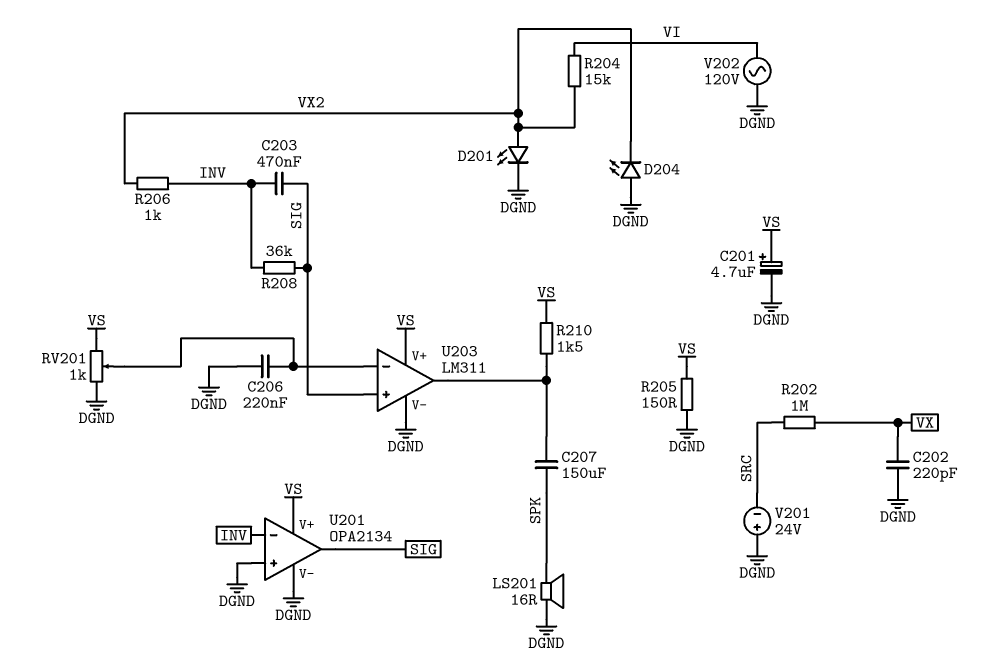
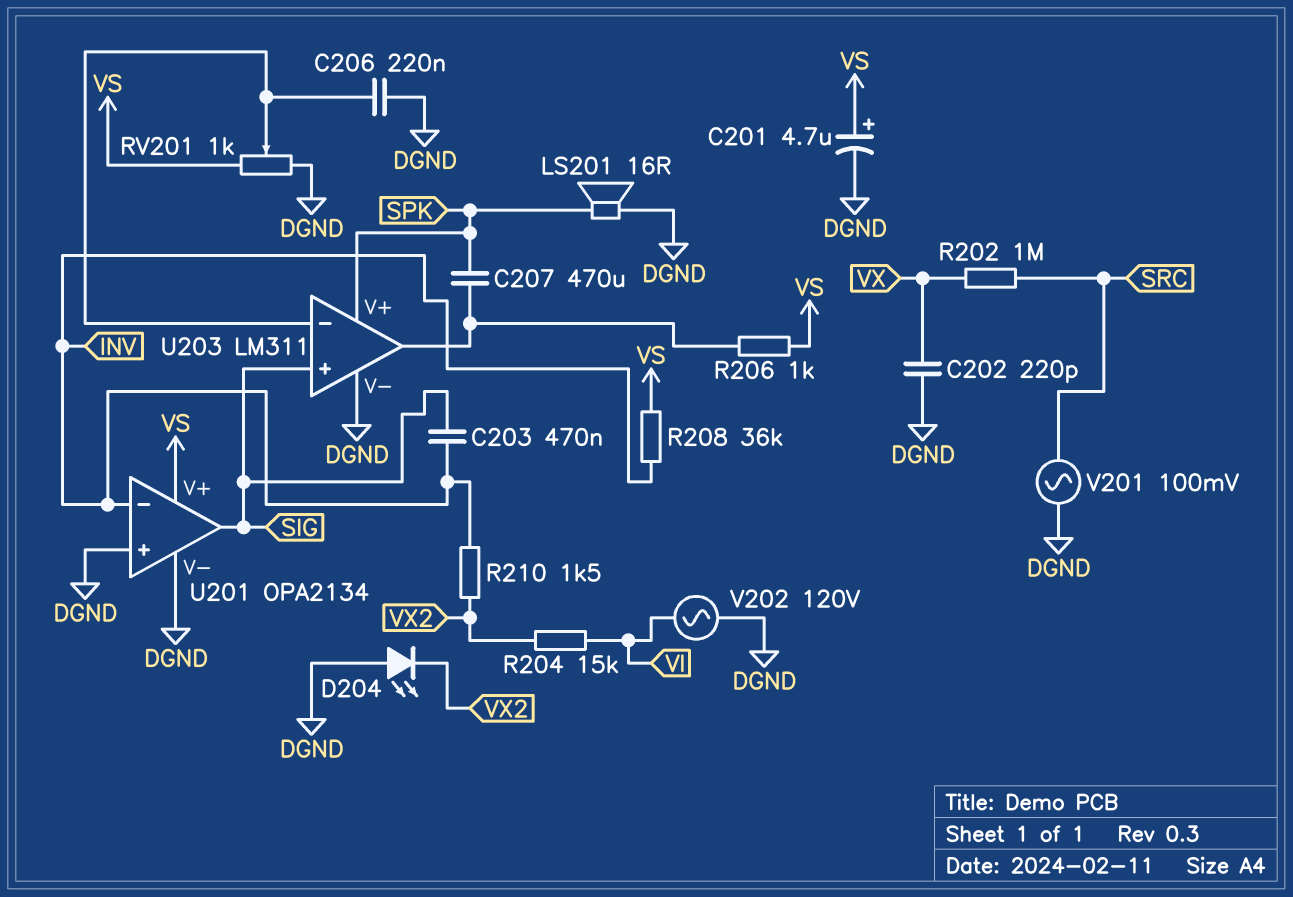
C207: 150uF (SPK, U203/out) -> 470uF (SPK, U203/out)
D201: LED (A VX2, K DGND) -> none
R205: 150 (DGND, VS) -> none
R206: 1k (INV, VX2) -> 1k (U203/out, VS)
R208: 36k (INV, SIG) -> 36k (INV, VS)
R210: 1.5k (U203/out, VS) -> 1.5k (INV, VX2)
U203 pin V+: VS -> SPK
V201: 24V (plus DGND, minus SRC) -> AC 100mV (DGND, SRC)

